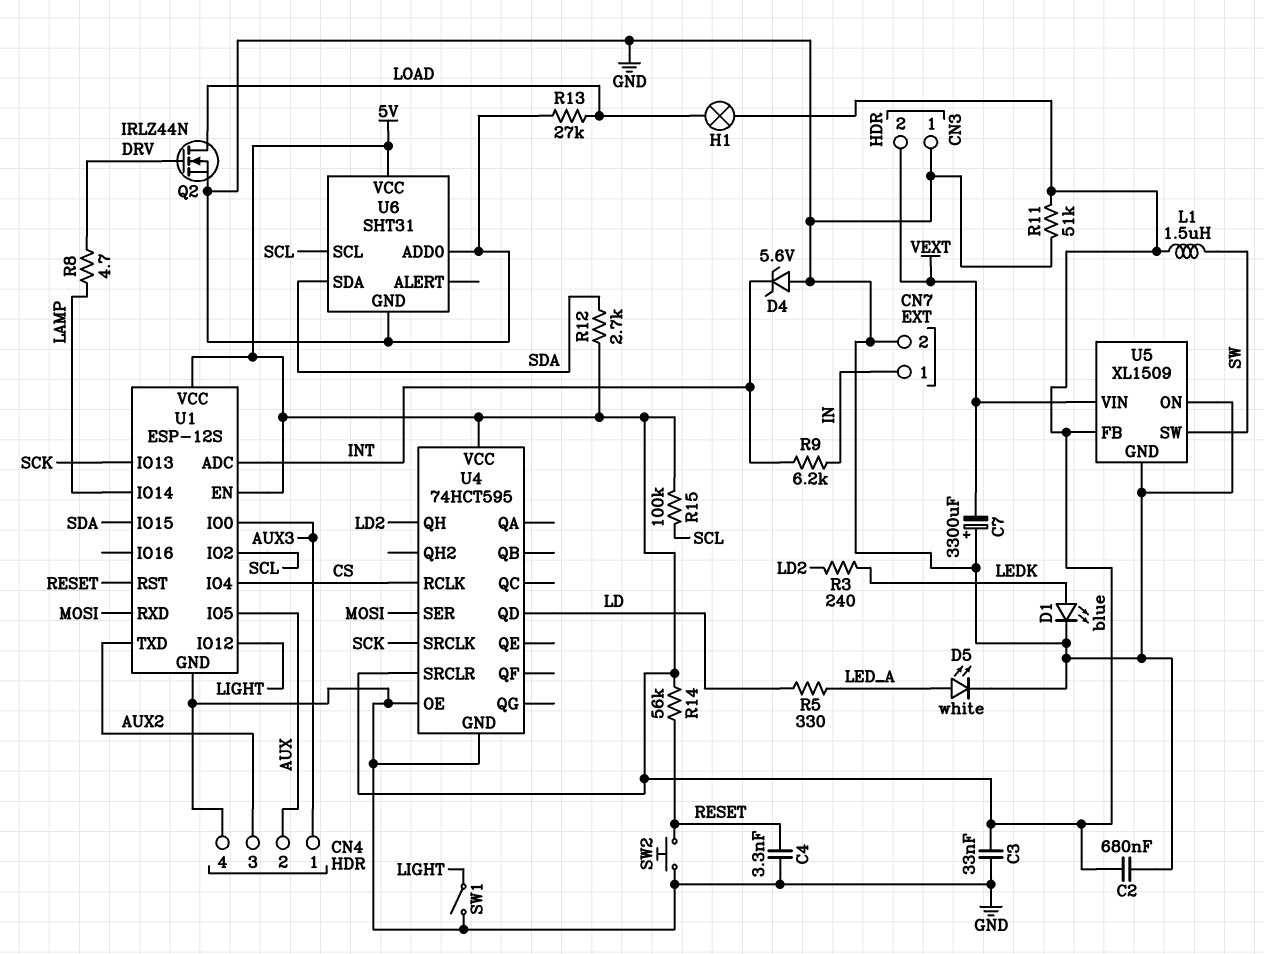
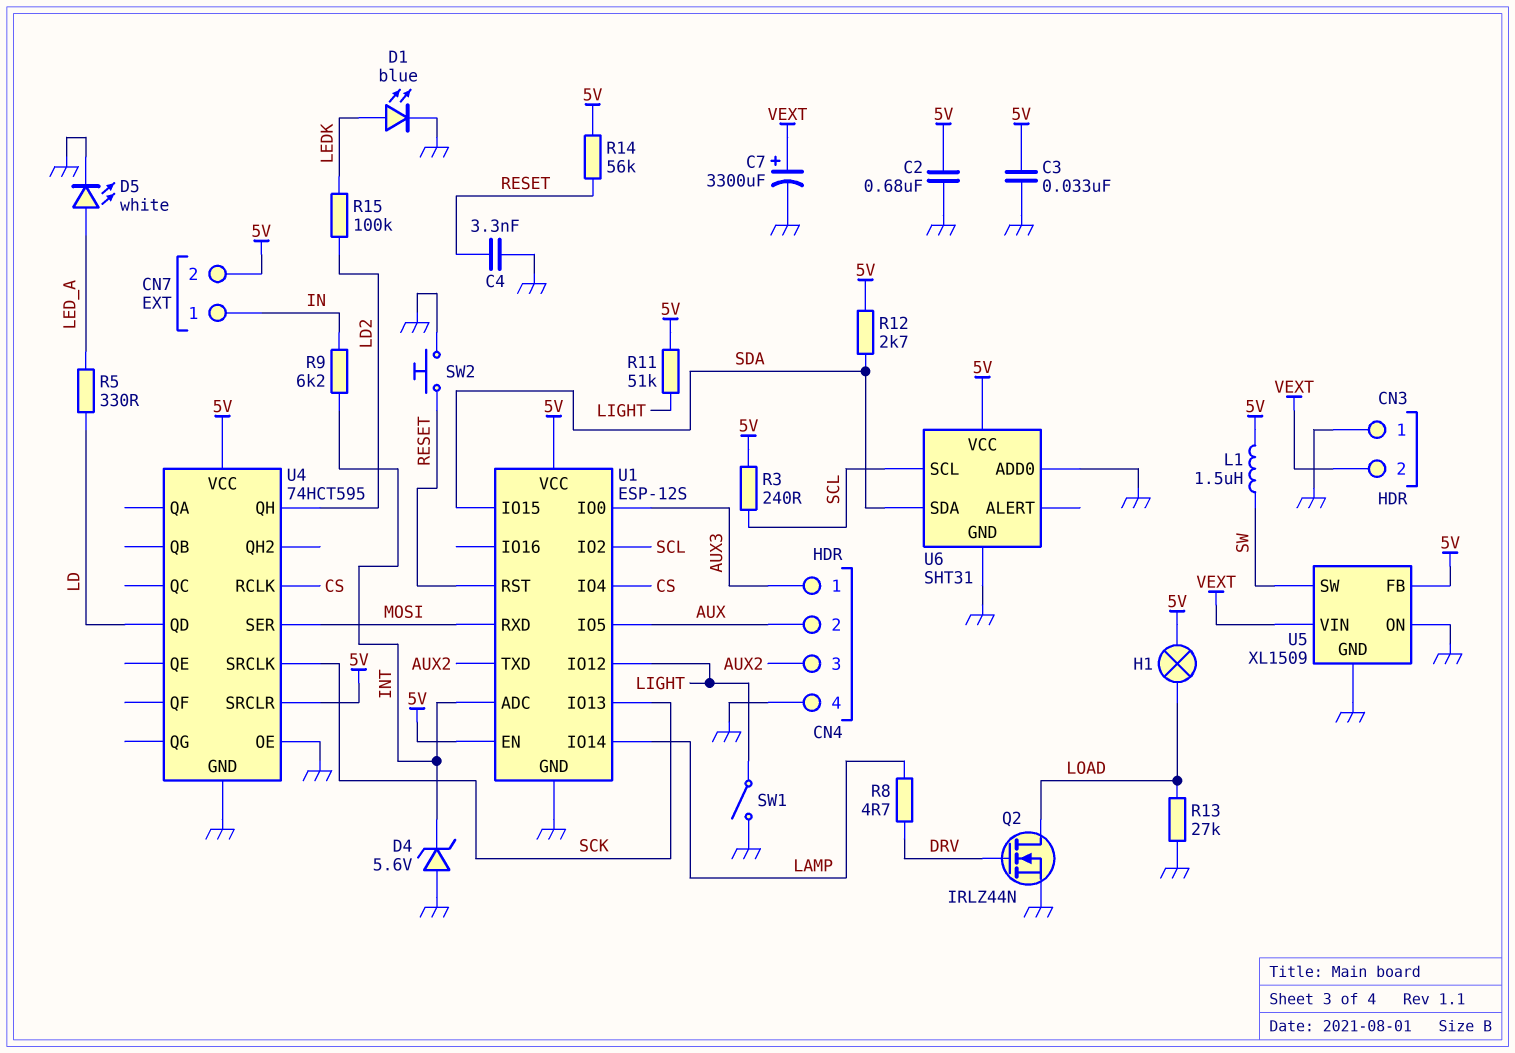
C7: 3300uF (plus GND, minus VEXT) -> 3300uF (plus VEXT, minus GND)
CN7 pin 2: GND -> 5V
R3: 240 (LD2, LEDK) -> 240 (5V, SCL)
R11: 51k (5V, GND) -> 51k (5V, LIGHT)
R15: 100k (5V, SCL) -> 100k (LD2, LEDK)

